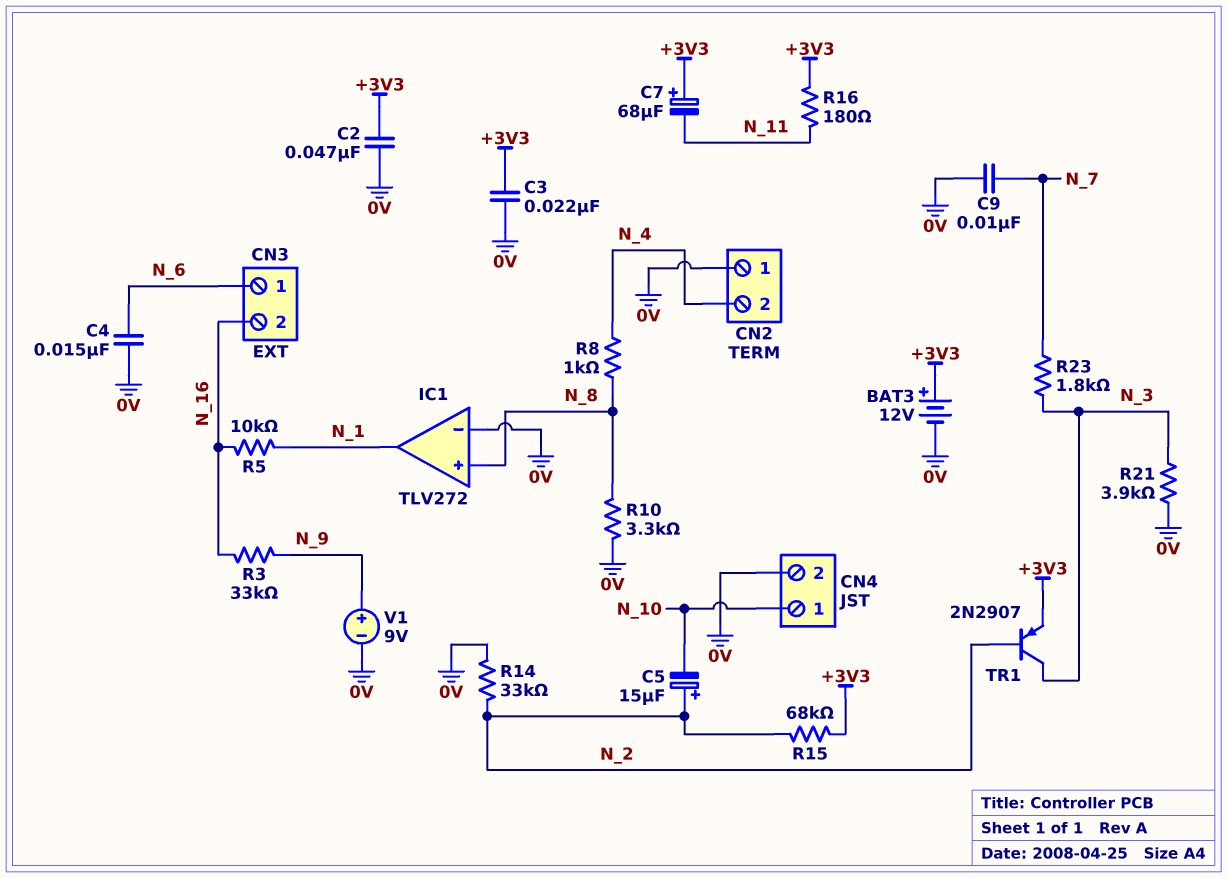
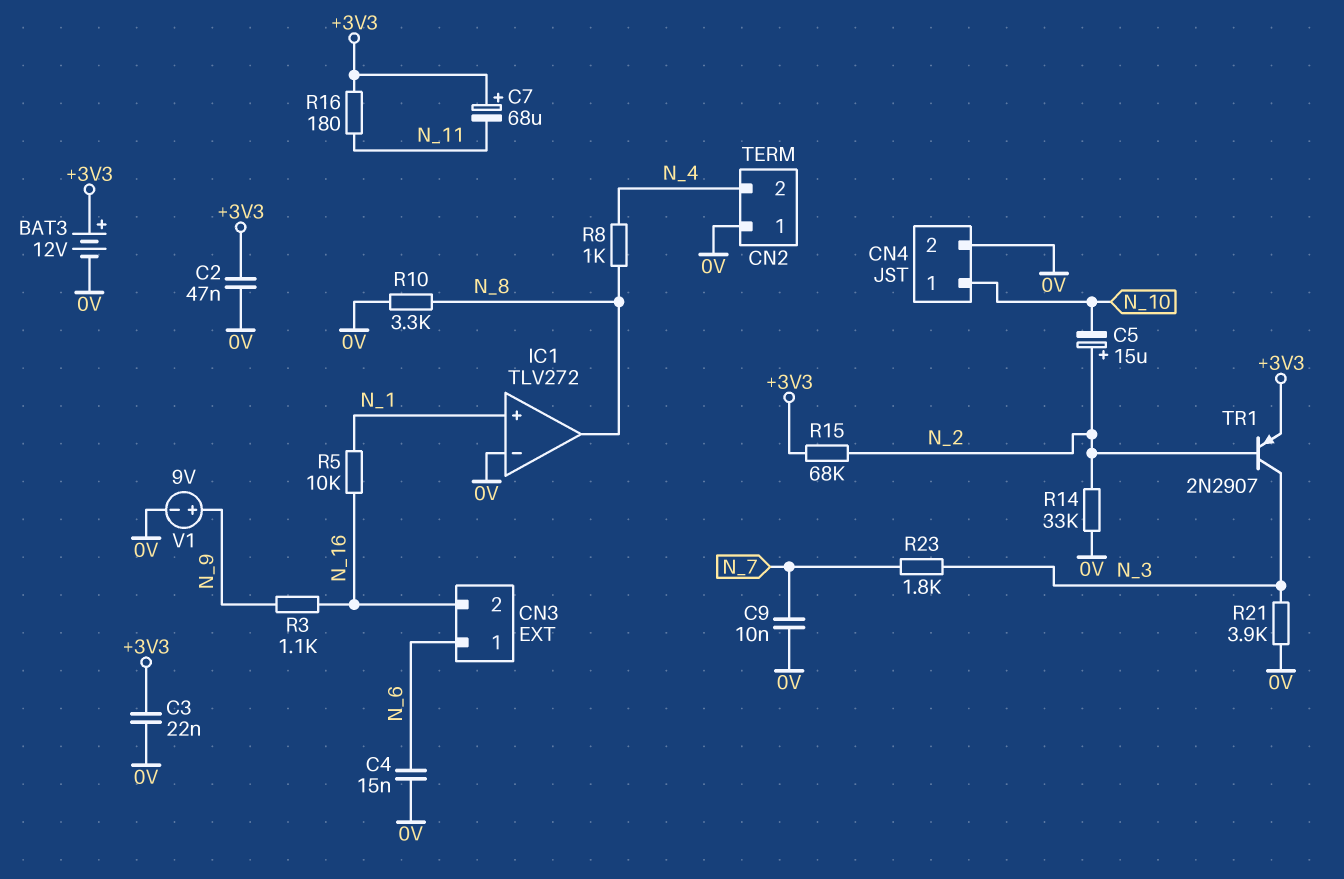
IC1 pin in+: N_8 -> N_1
IC1 pin out: N_1 -> N_8
R3: 33k (N_9, N_16) -> 1.1k (N_9, N_16)

